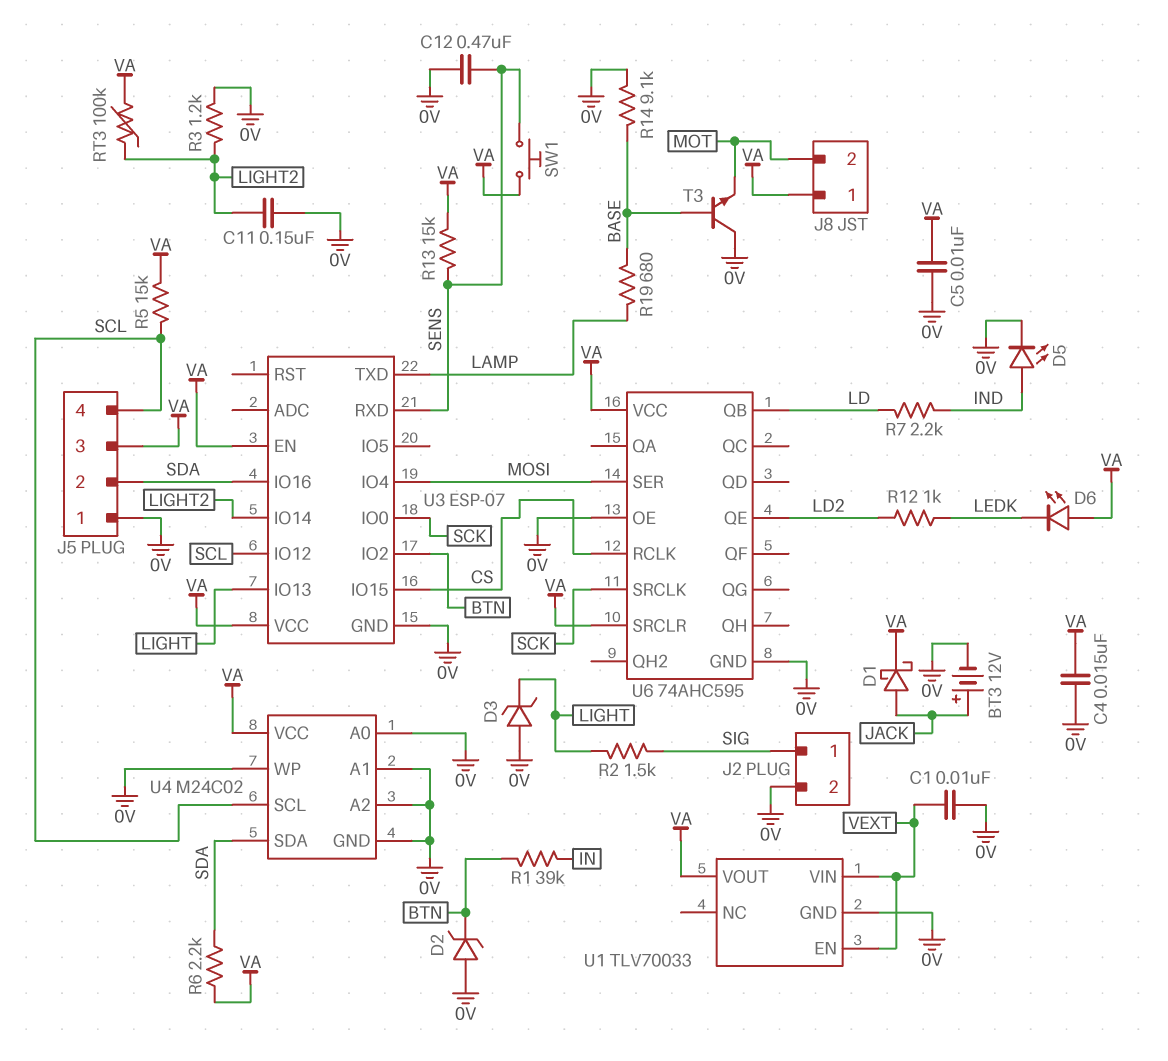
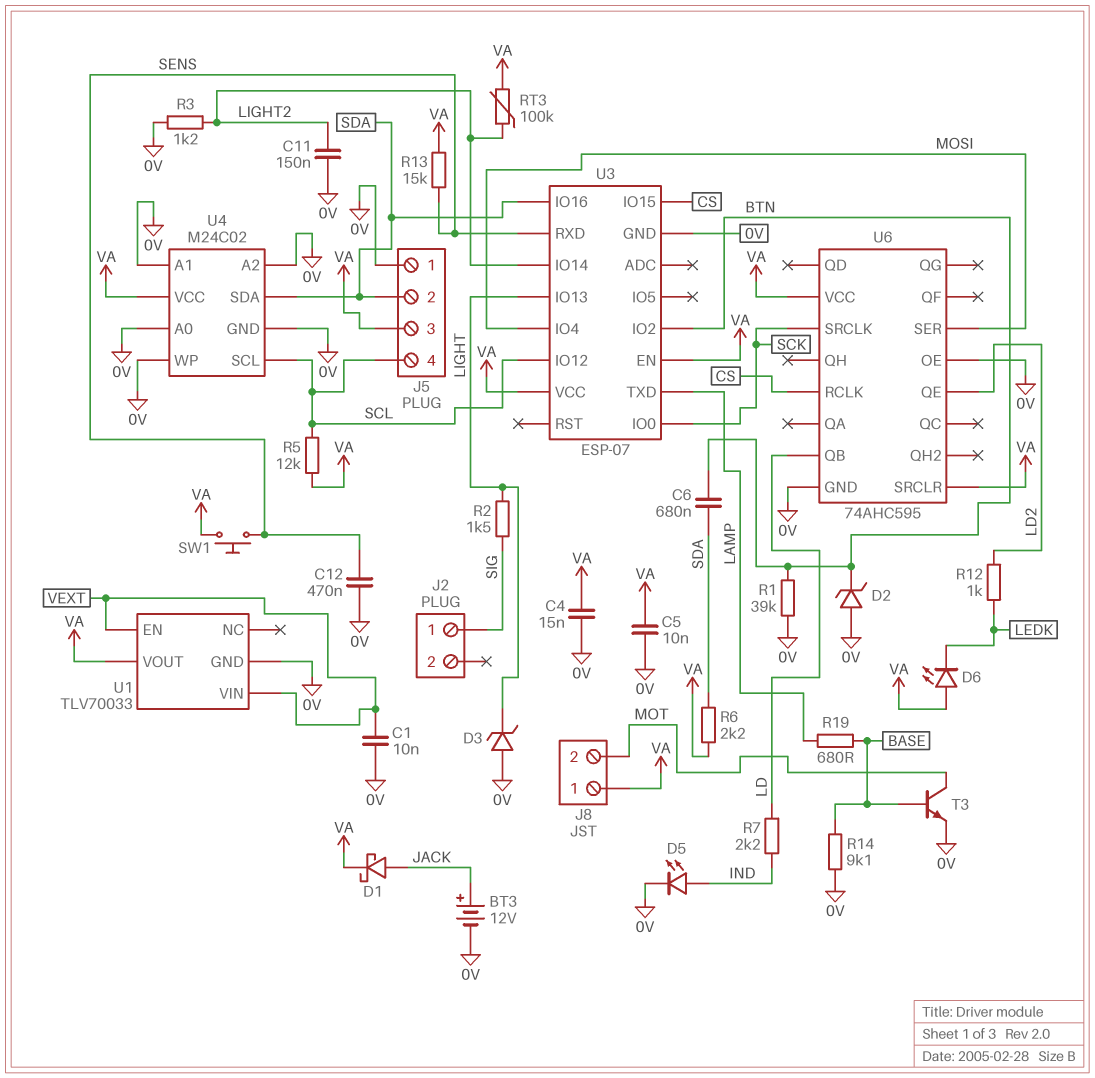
C6: none -> 680nF (BTN, SDA)
J2 pin 2: 0V -> none
R1: 39k (BTN, IN) -> 39k (0V, BTN)
R5: 15k (SCL, VA) -> 12k (SCL, VA)
T3: NPN (B BASE, C 0V, E MOT) -> NPN (B BASE, C MOT, E 0V)

